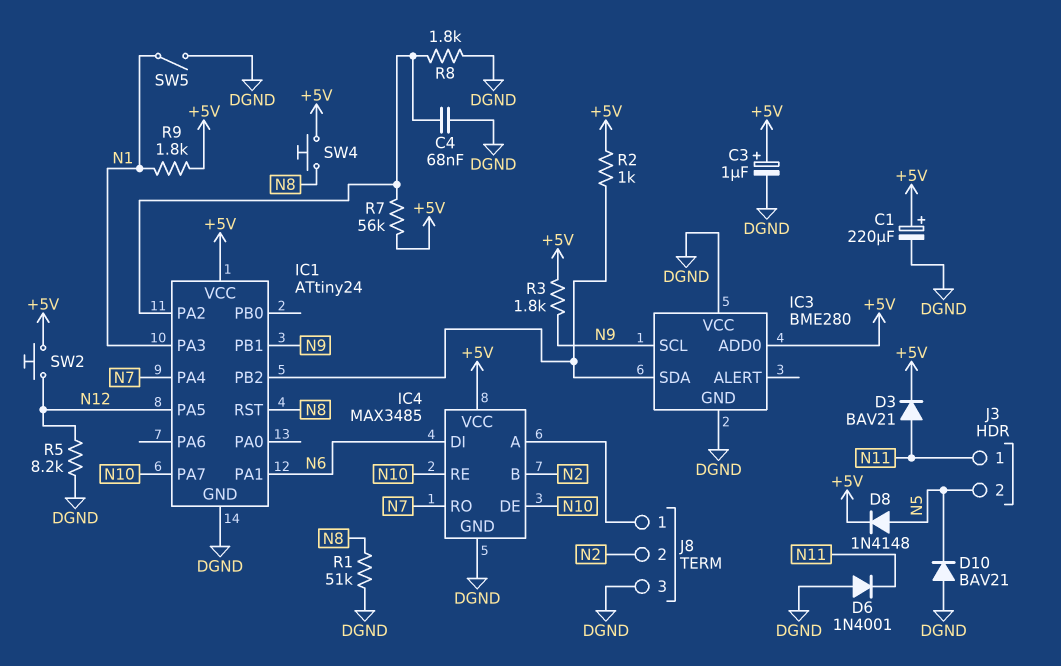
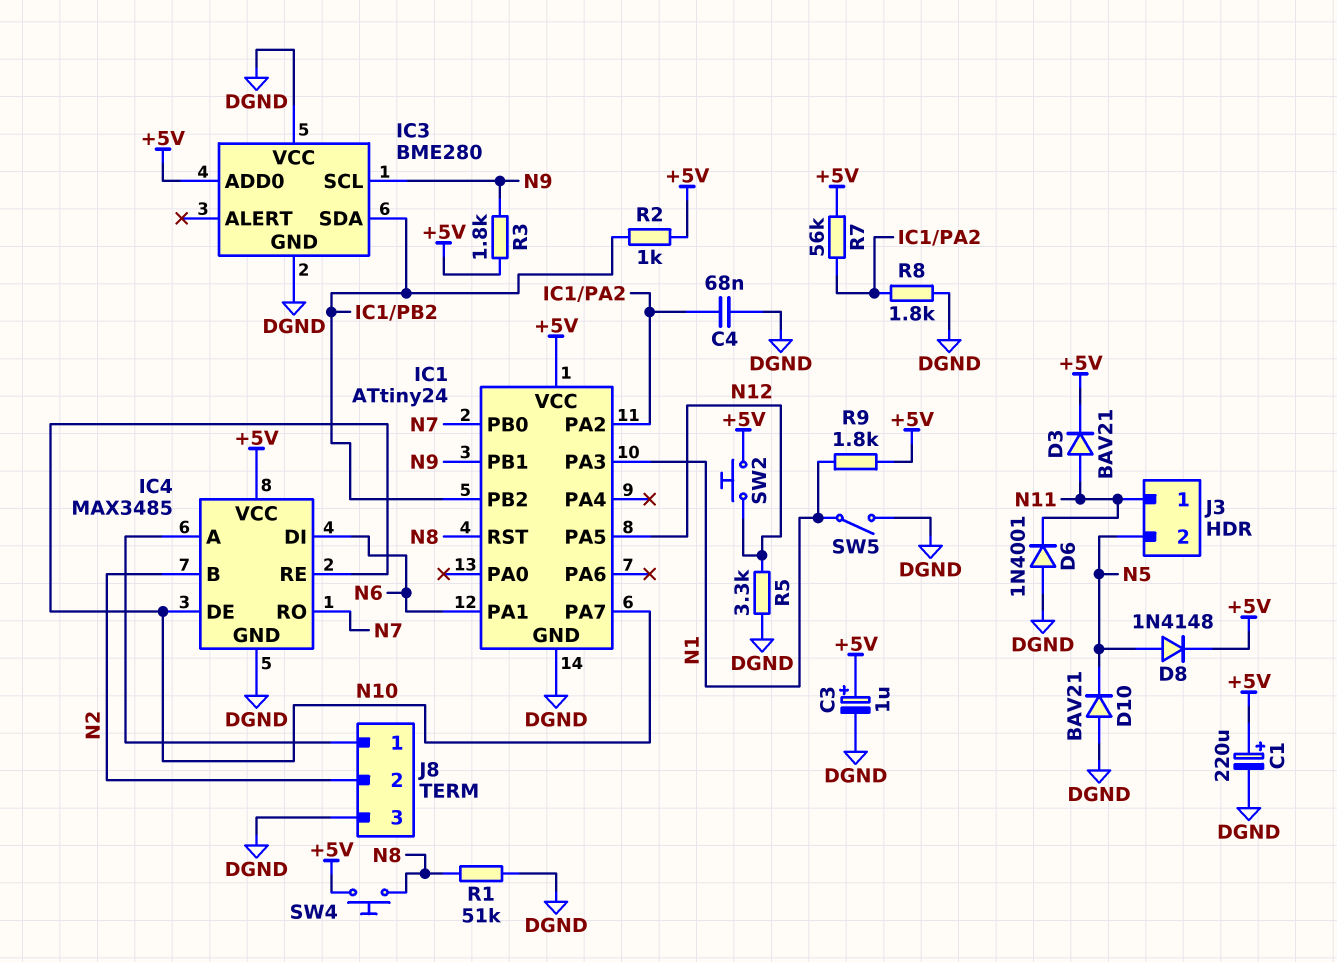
IC1 pin PA4: N7 -> none
IC1 pin PB0: none -> N7
R5: 8.2k (DGND, N12) -> 3.3k (DGND, N12)

